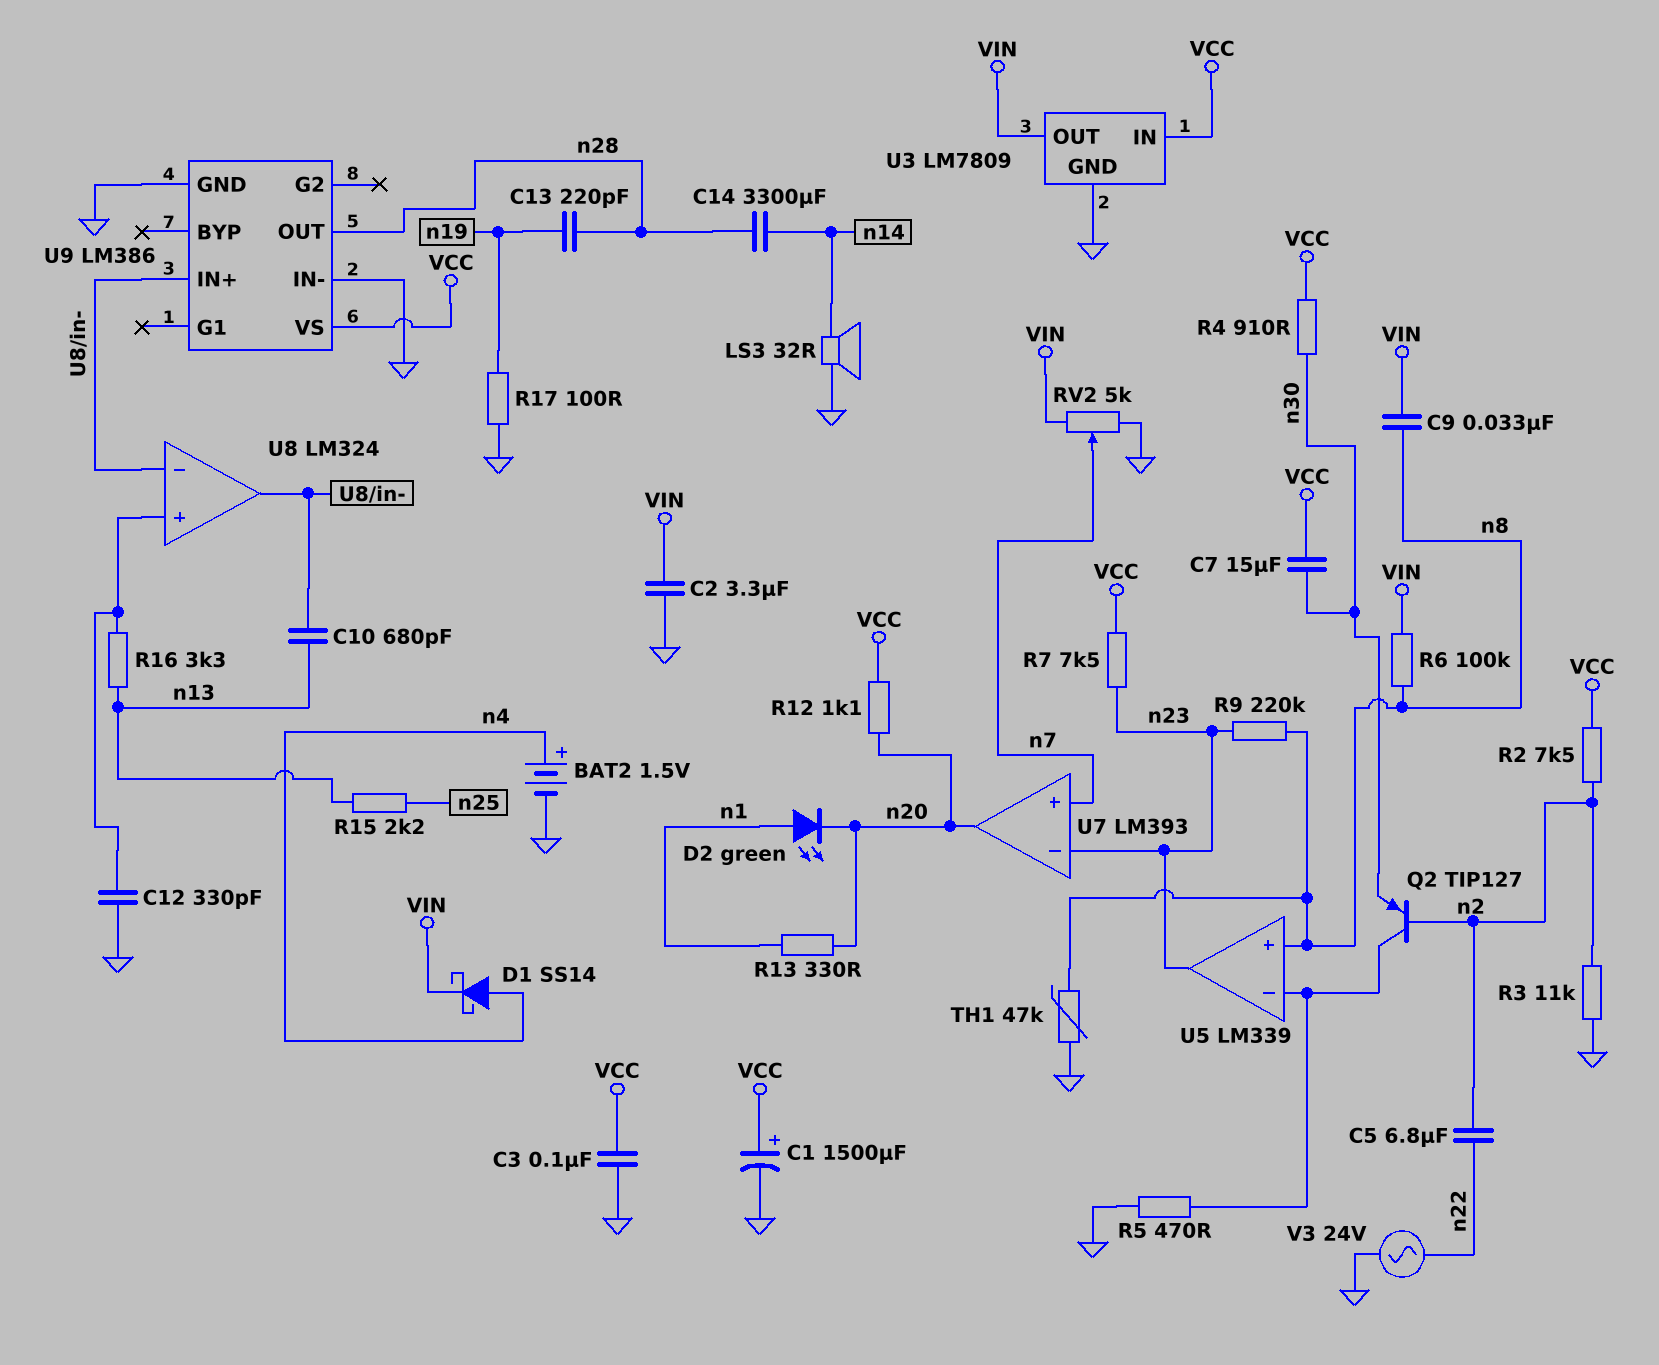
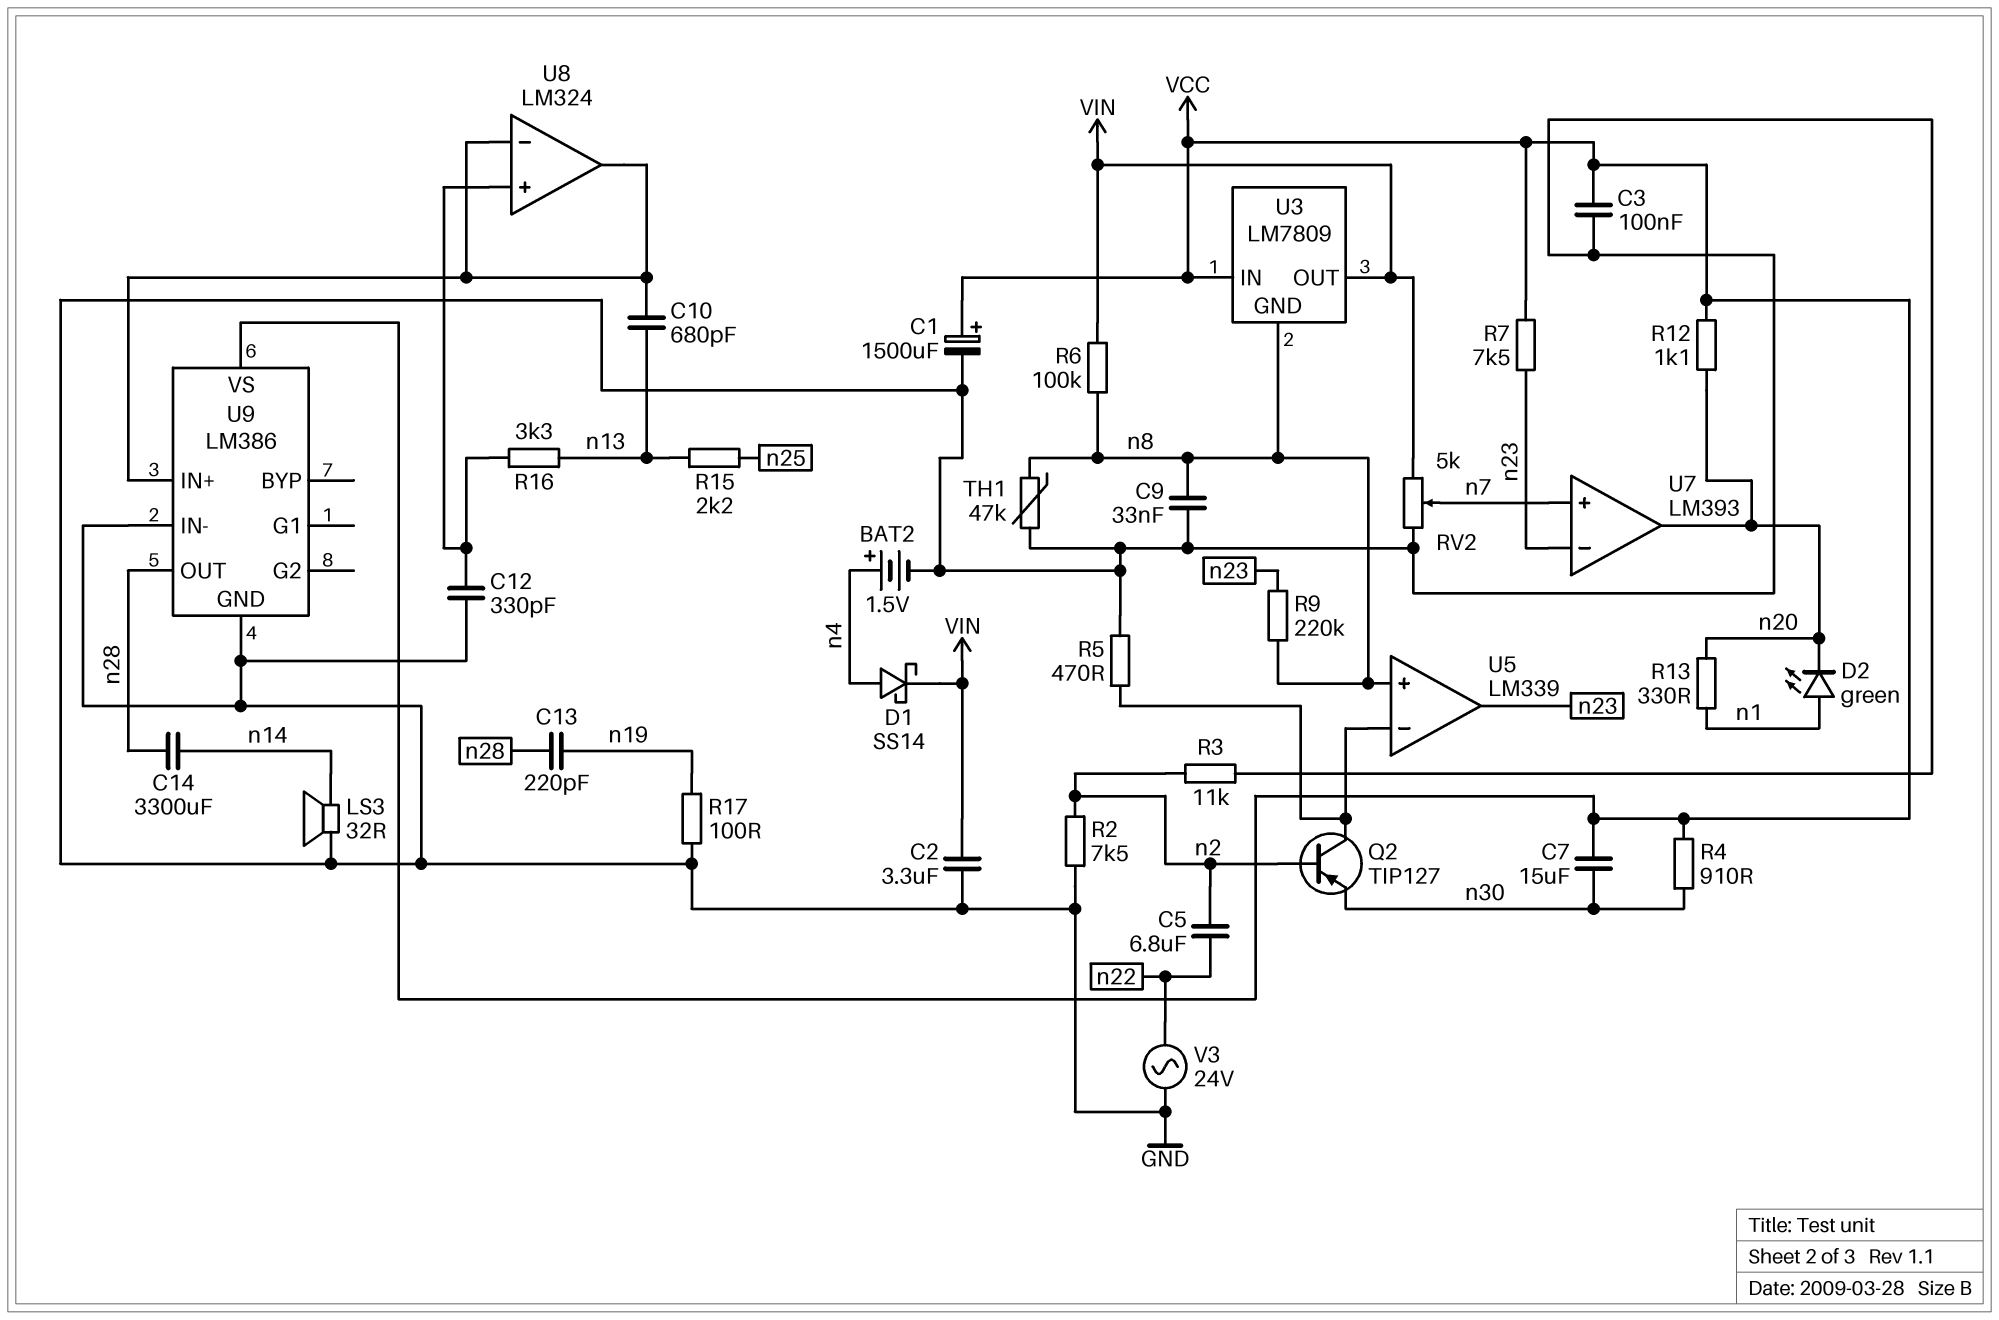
C9: 33nF (VIN, n8) -> 33nF (GND, n8)
R2: 7.5k (VCC, n2) -> 7.5k (GND, n2)
U3 pin GND: GND -> n8

